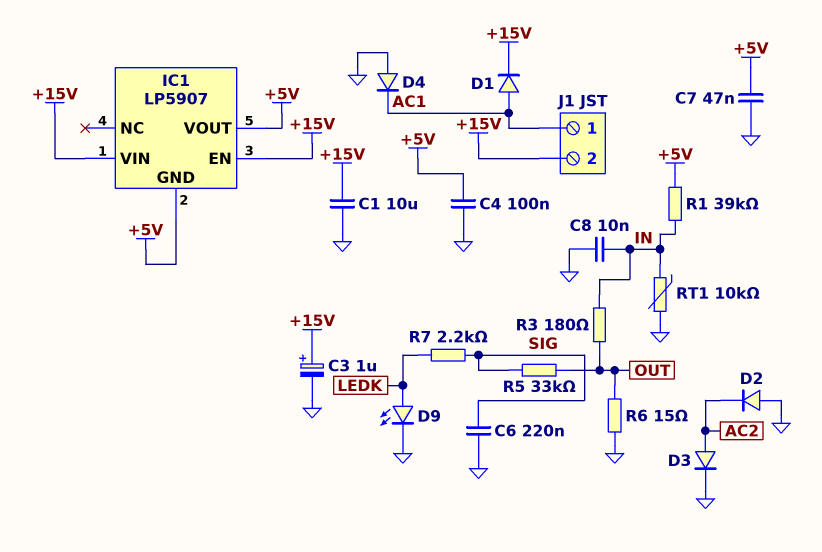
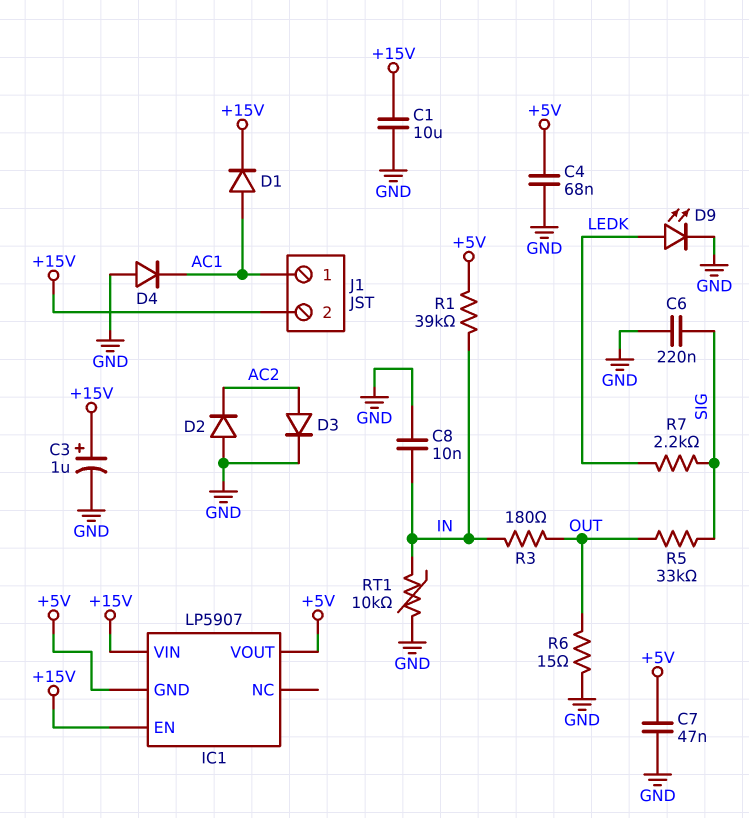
C4: 100nF (+5V, GND) -> 68nF (+5V, GND)

